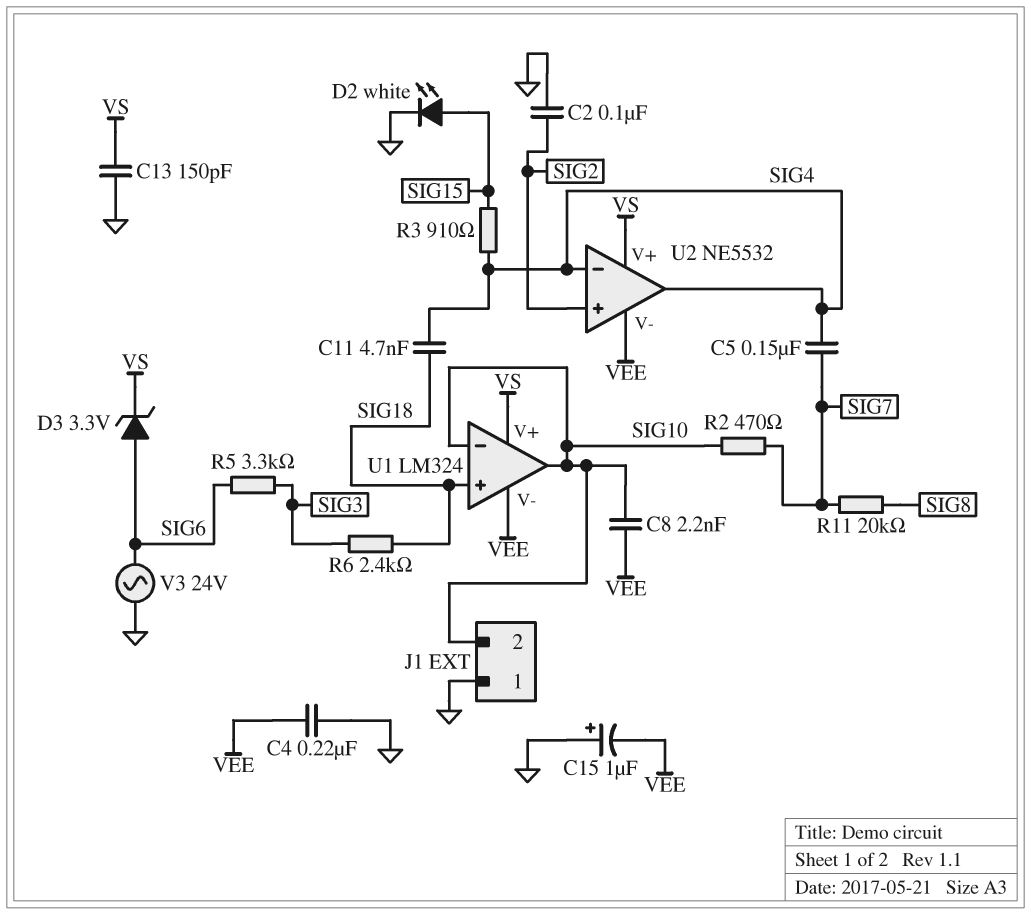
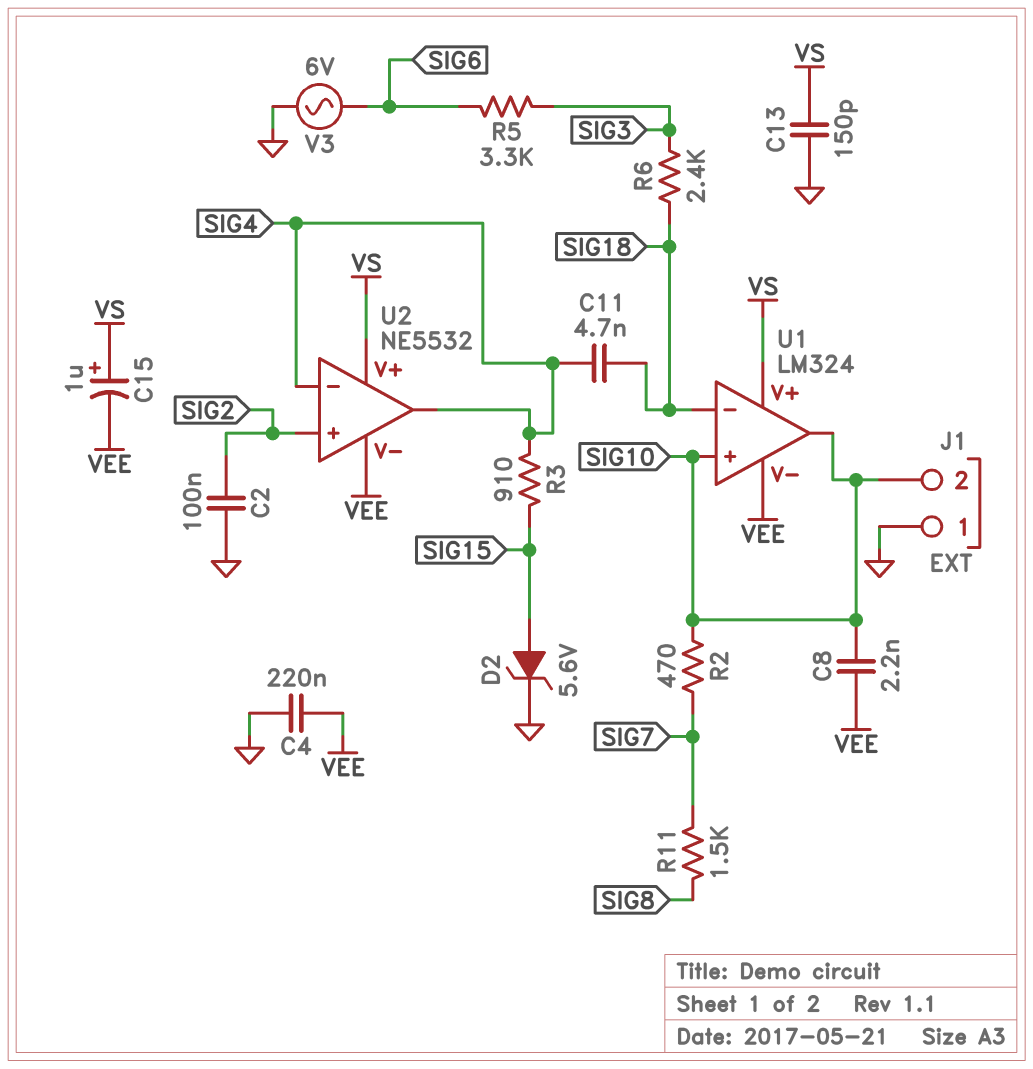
C5: 150nF (SIG4, SIG7) -> none
C15: 1uF (plus GND, minus VEE) -> 1uF (plus VS, minus VEE)
D2: LED white (A SIG15, K GND) -> zener 5.6V (A SIG15, K GND)
D3: zener 3.3V (A SIG6, K VS) -> none
R11: 20k (SIG7, SIG8) -> 1.5k (SIG7, SIG8)
U1 pin in+: SIG18 -> SIG10
U1 pin in-: SIG10 -> SIG18
V3: AC 24V (GND, SIG6) -> AC 6V (GND, SIG6)

